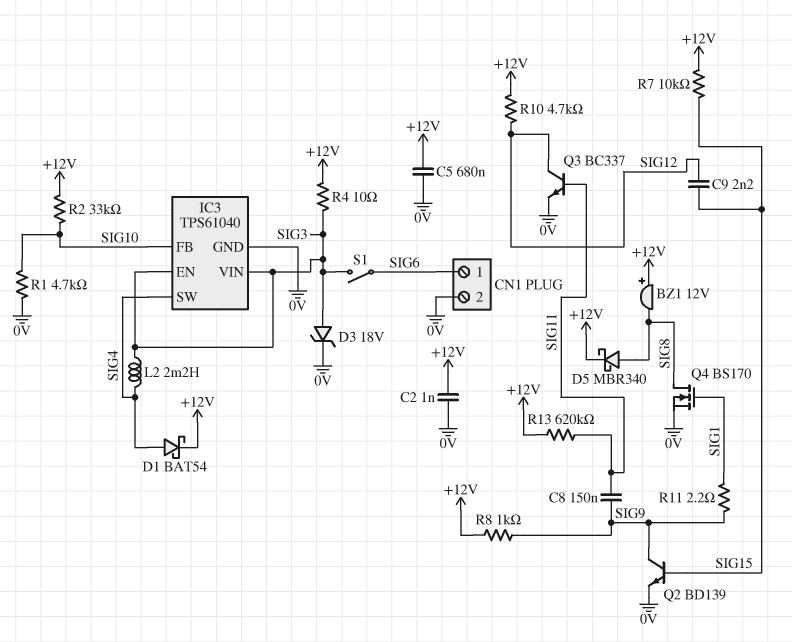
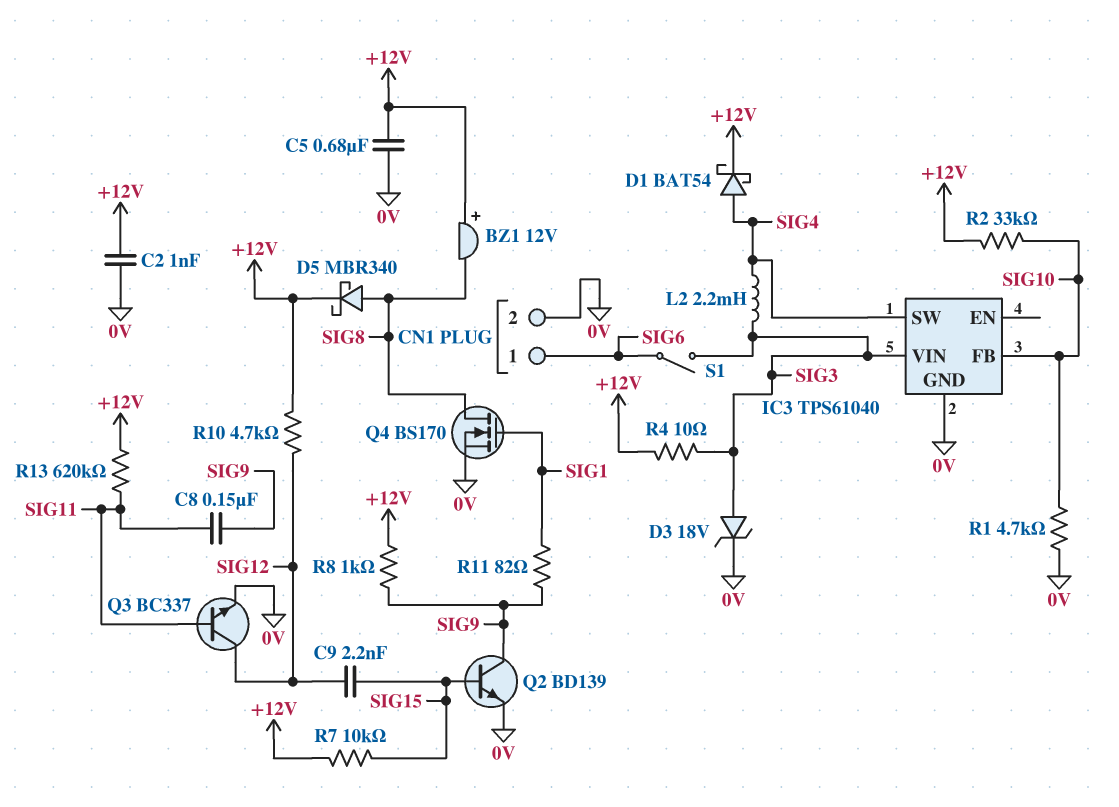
IC3 pin EN: SIG3 -> none
R11: 2.2 (SIG1, SIG9) -> 82 (SIG1, SIG9)

